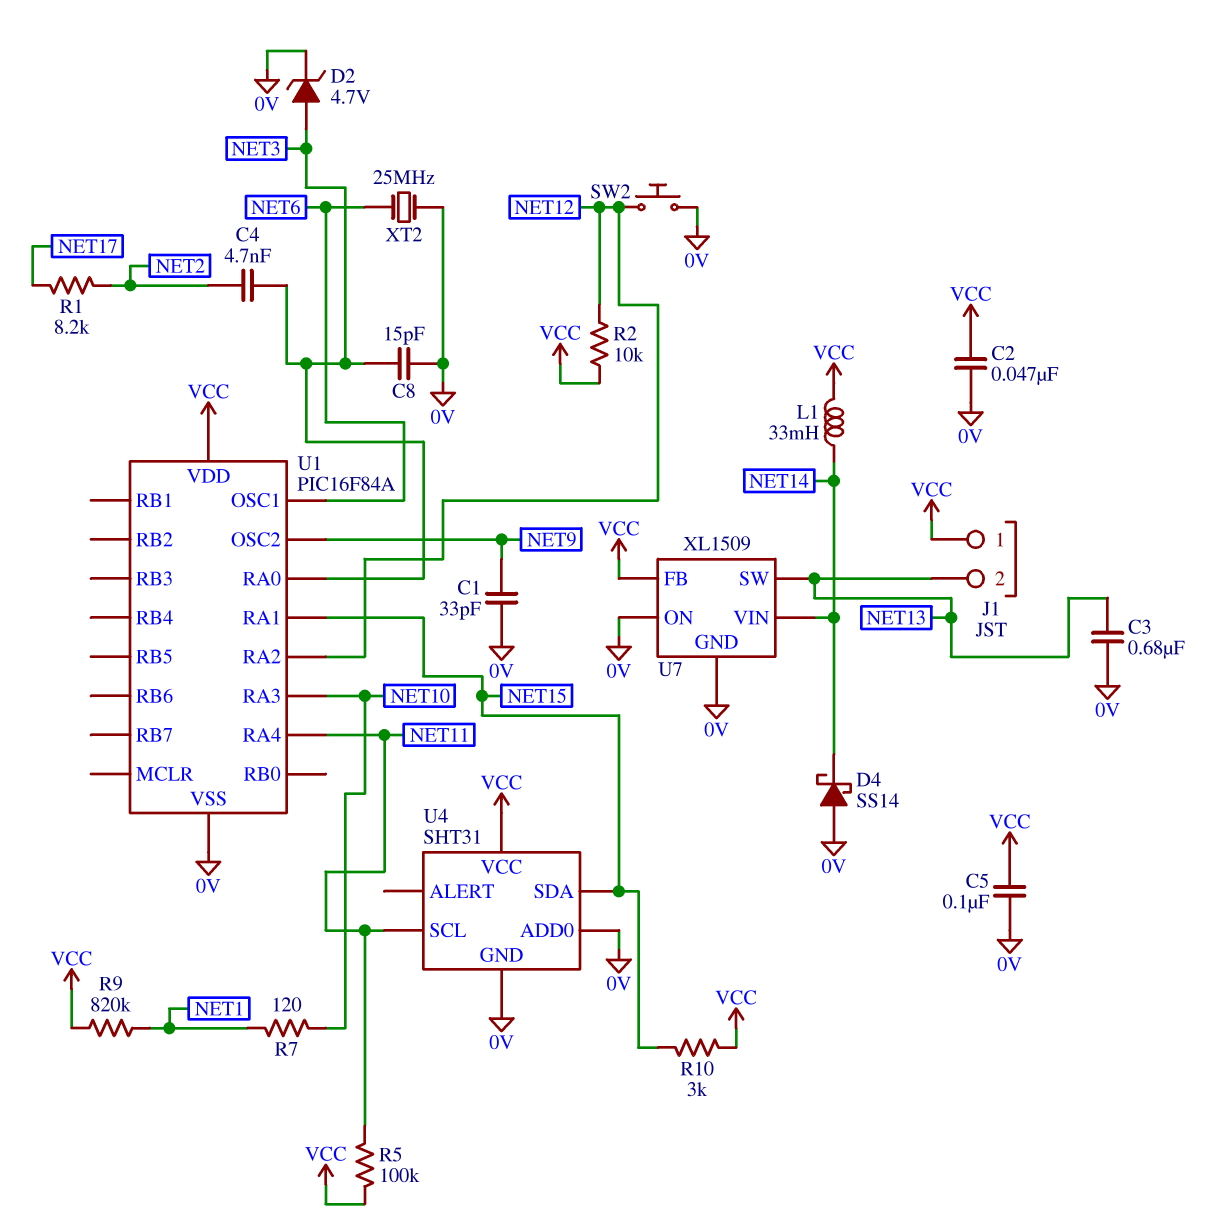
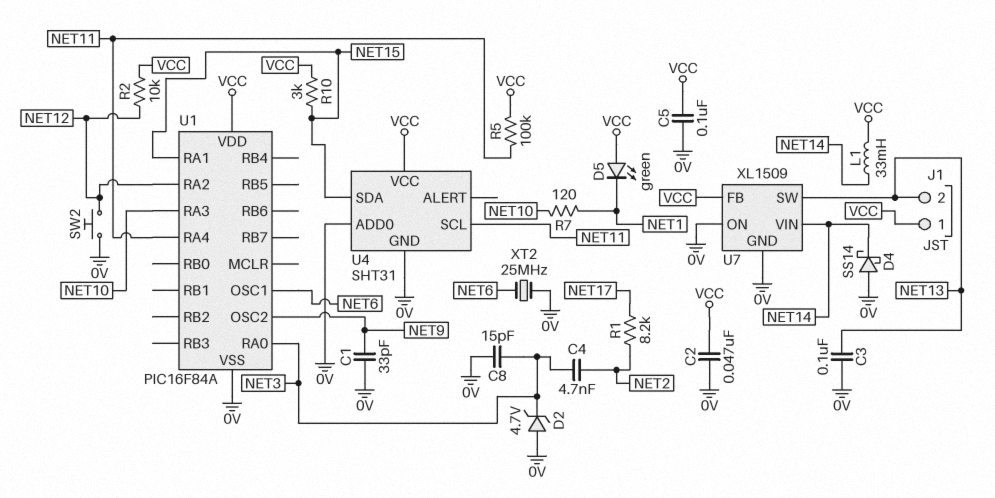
C3: 680nF (0V, NET13) -> 100nF (0V, NET13)
D2: zener 4.7V (A NET3, K 0V) -> zener 4.7V (A 0V, K NET3)
D5: none -> LED green (A VCC, K NET1)
R9: 820k (NET1, VCC) -> none

